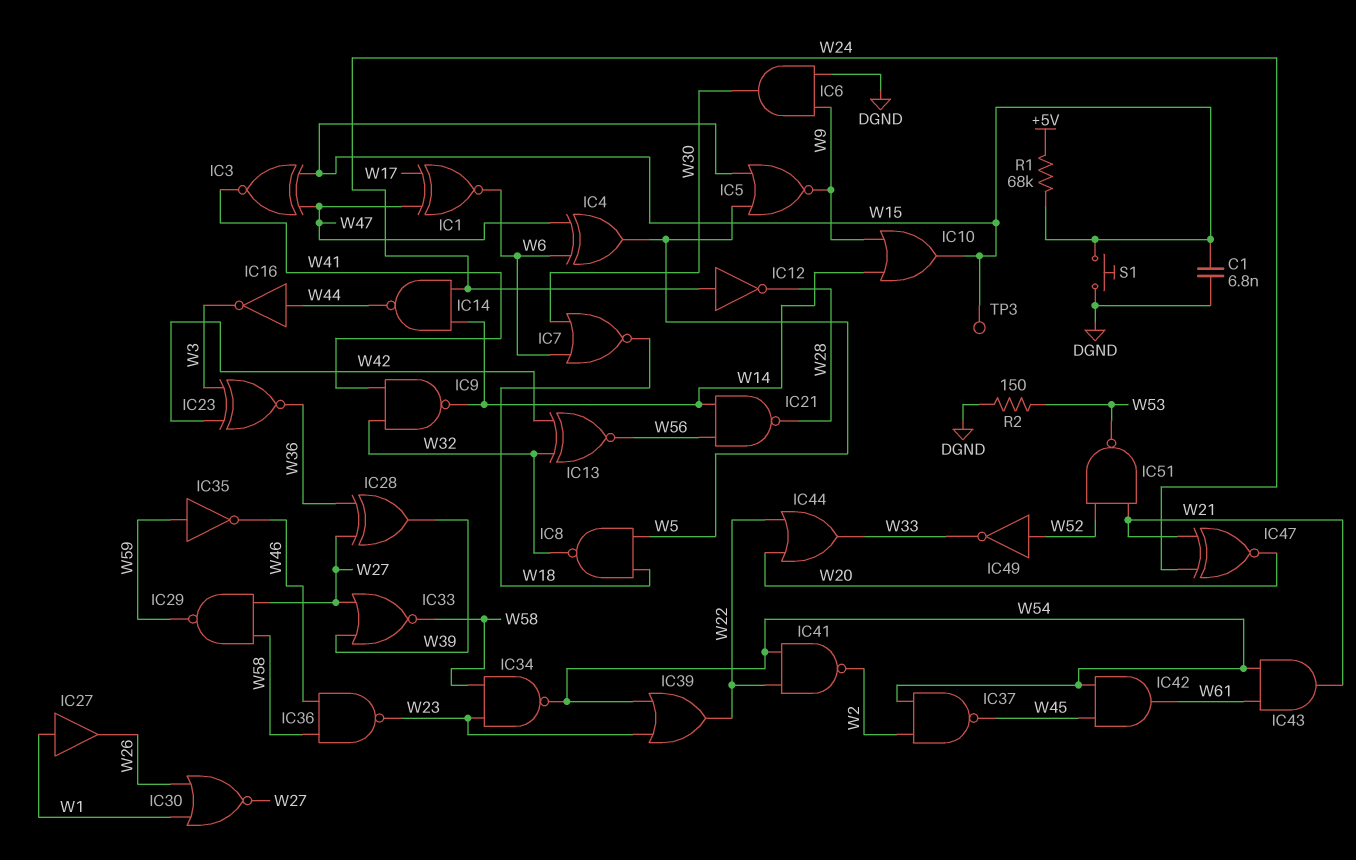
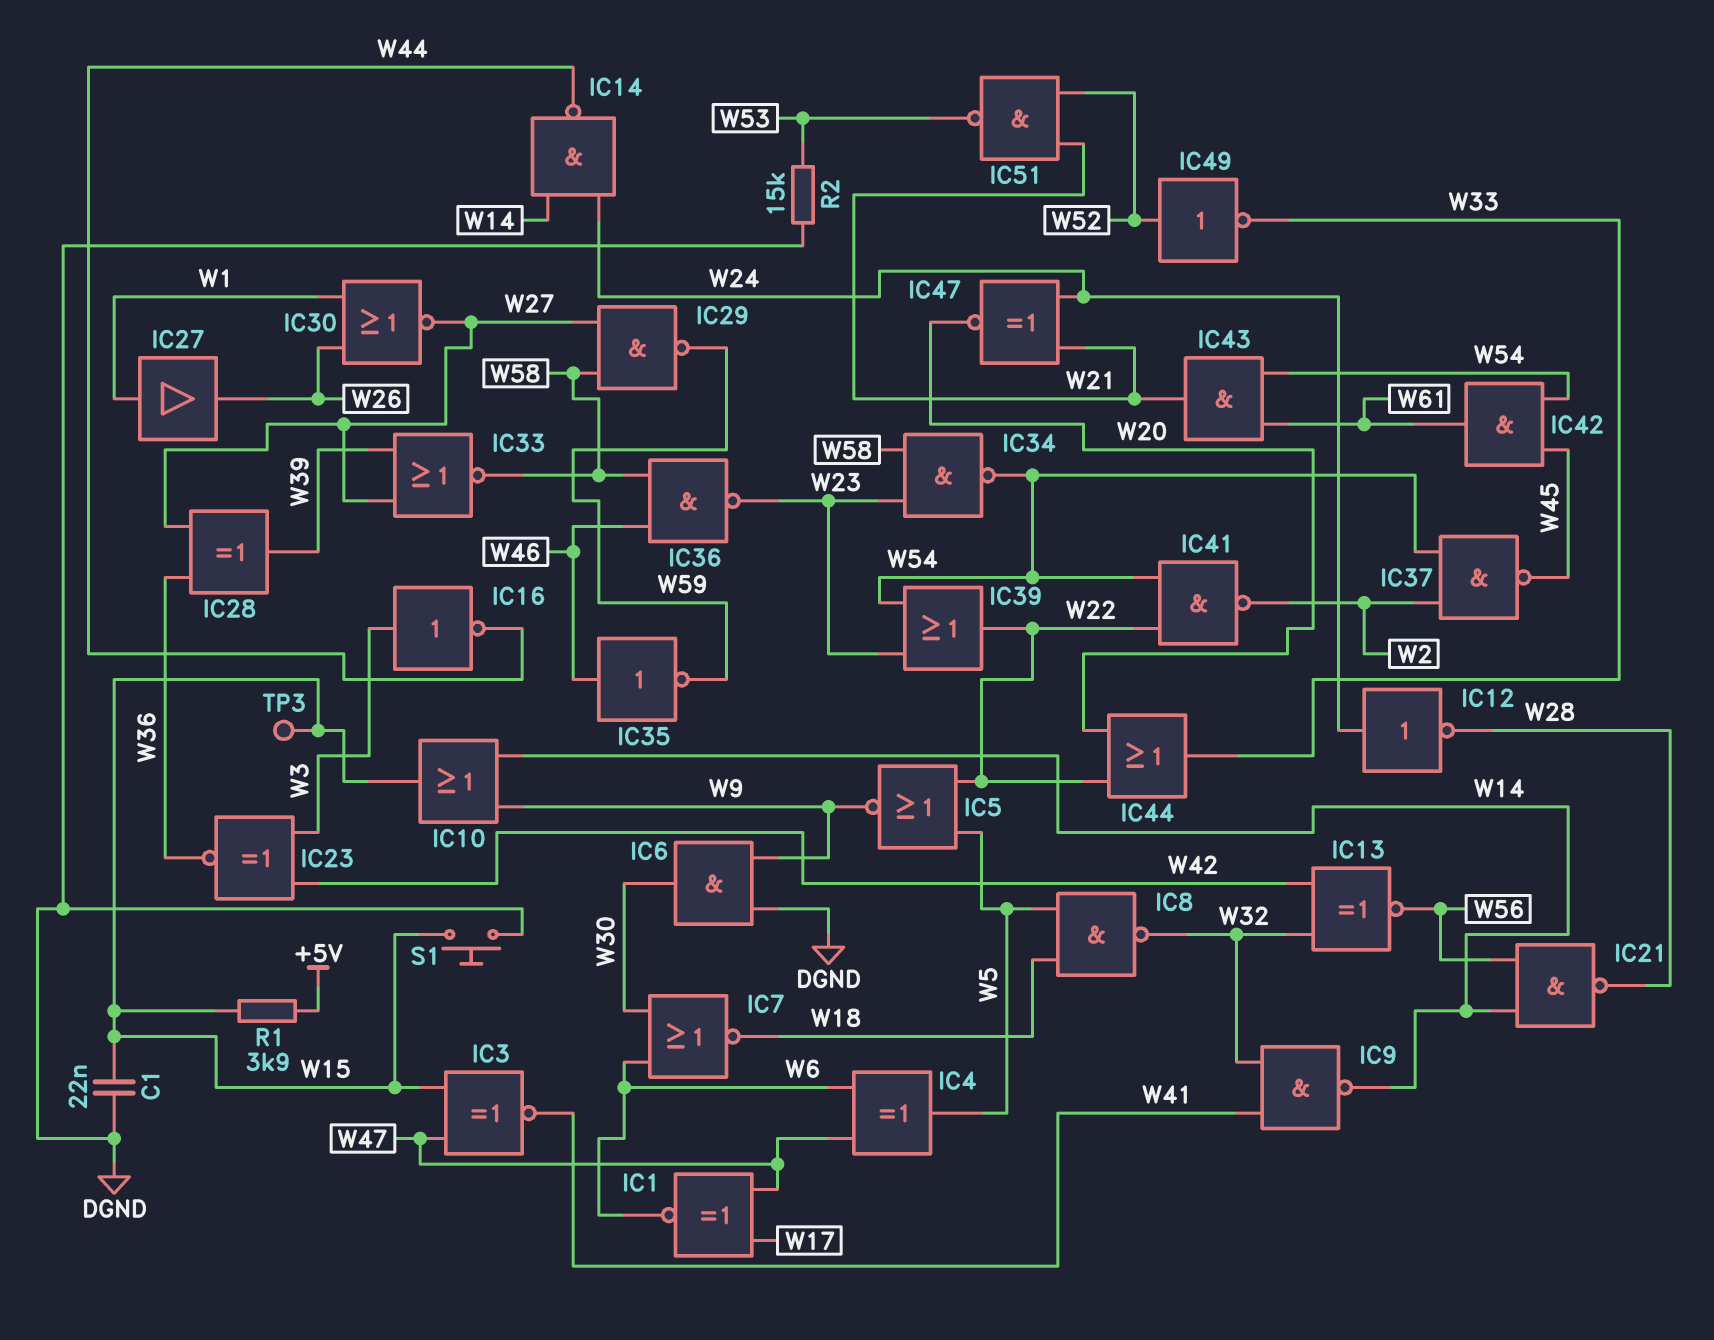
C1: 6.8nF (DGND, W15) -> 22nF (DGND, W15)
IC5: NOR (in W5, in W15, out W9) -> NOR (in W5, in W22, out W9)
IC16: NOT (in W44, out W3) -> NOT (in W3, out W44)
IC35: NOT (in W59, out W46) -> NOT (in W46, out W59)
R1: 68k (+5V, W15) -> 3.9k (+5V, W15)
R2: 150 (DGND, W53) -> 15k (DGND, W53)

